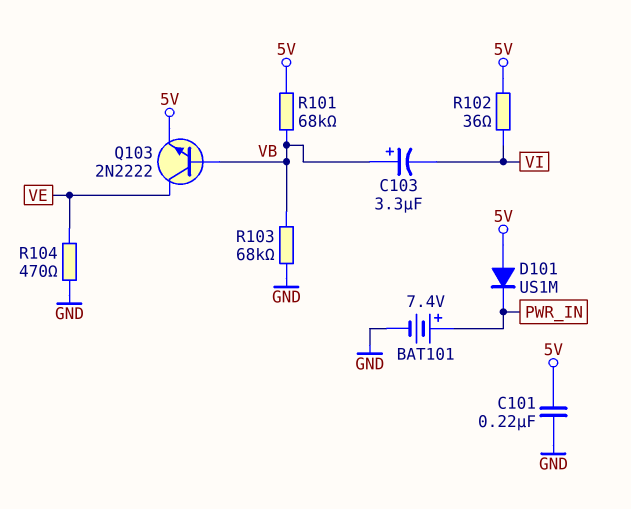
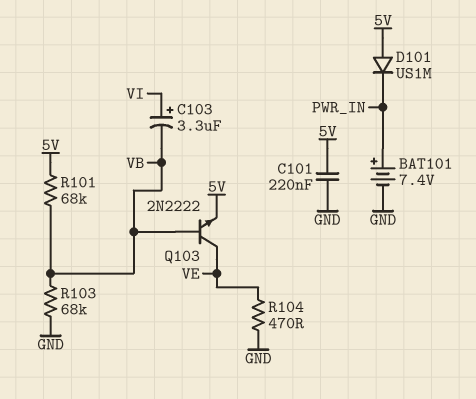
C103: 3.3uF (plus VB, minus VI) -> 3.3uF (plus VI, minus VB)
R102: 36 (5V, VI) -> none

